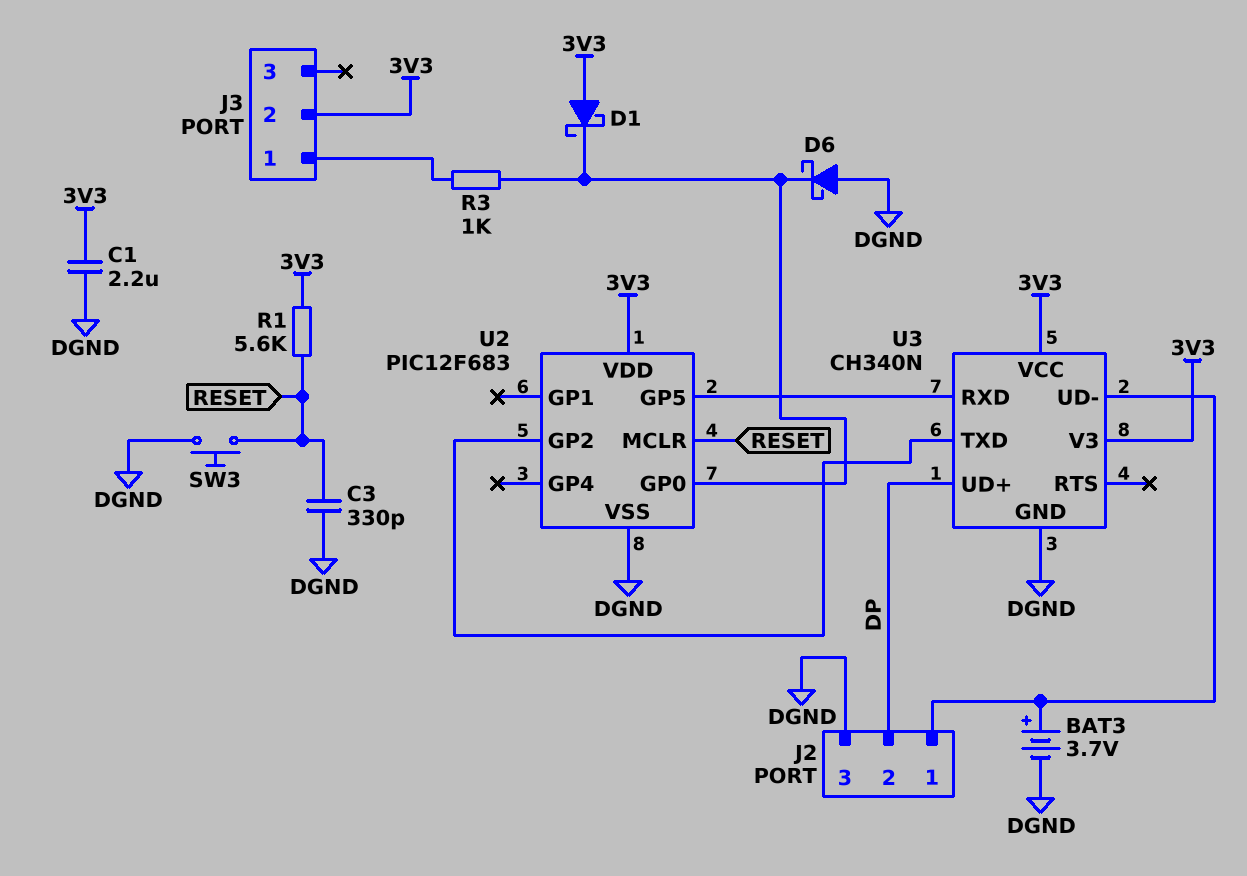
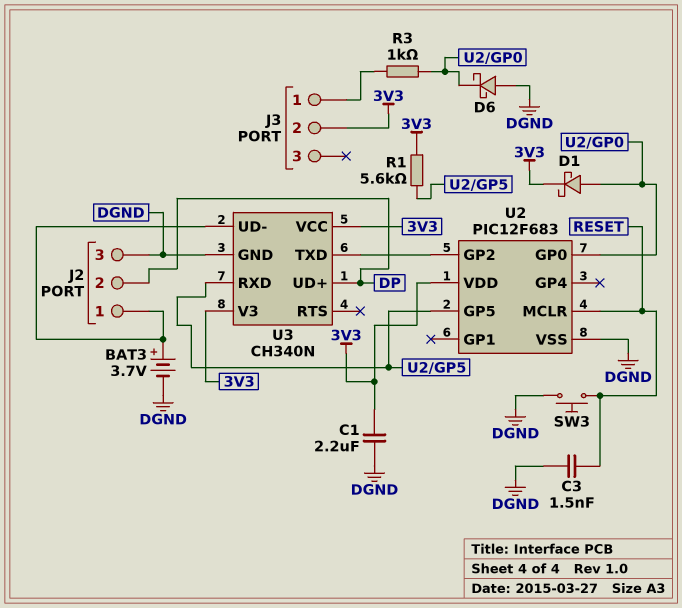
C3: 330pF (DGND, RESET) -> 1.5nF (DGND, RESET)
D1: schottky (A 3V3, K U2/GP0) -> schottky (A U2/GP0, K 3V3)
R1: 5.6k (3V3, RESET) -> 5.6k (3V3, U2/GP5)

